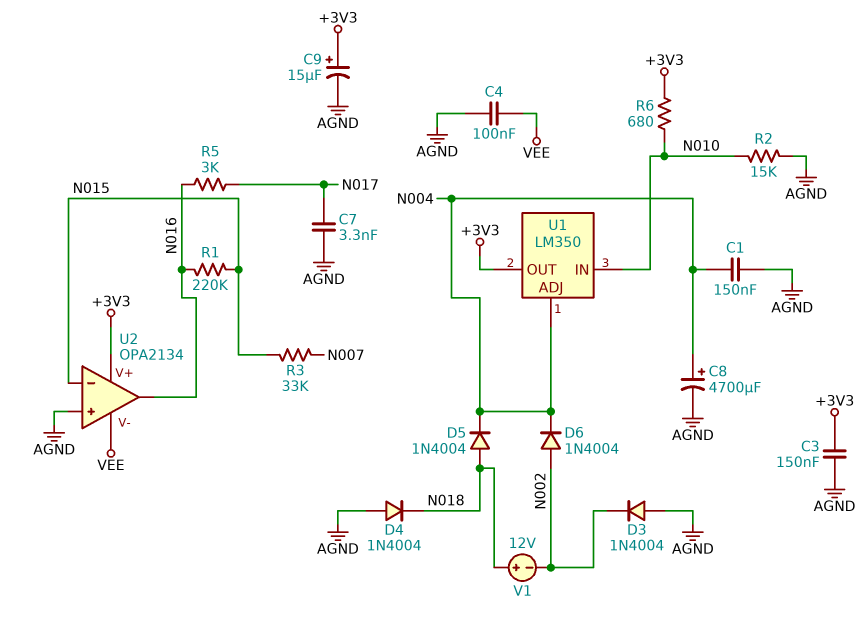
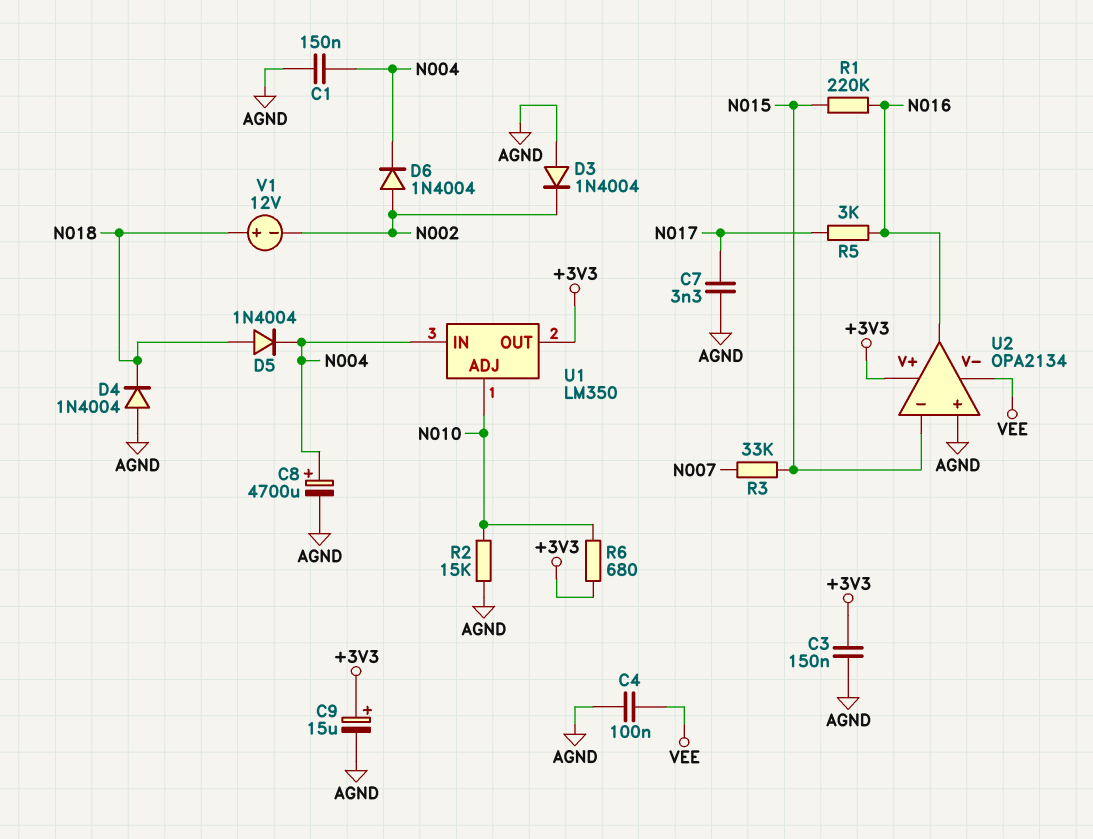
U1 pin ADJ: N004 -> N010
U1 pin IN: N010 -> N004

